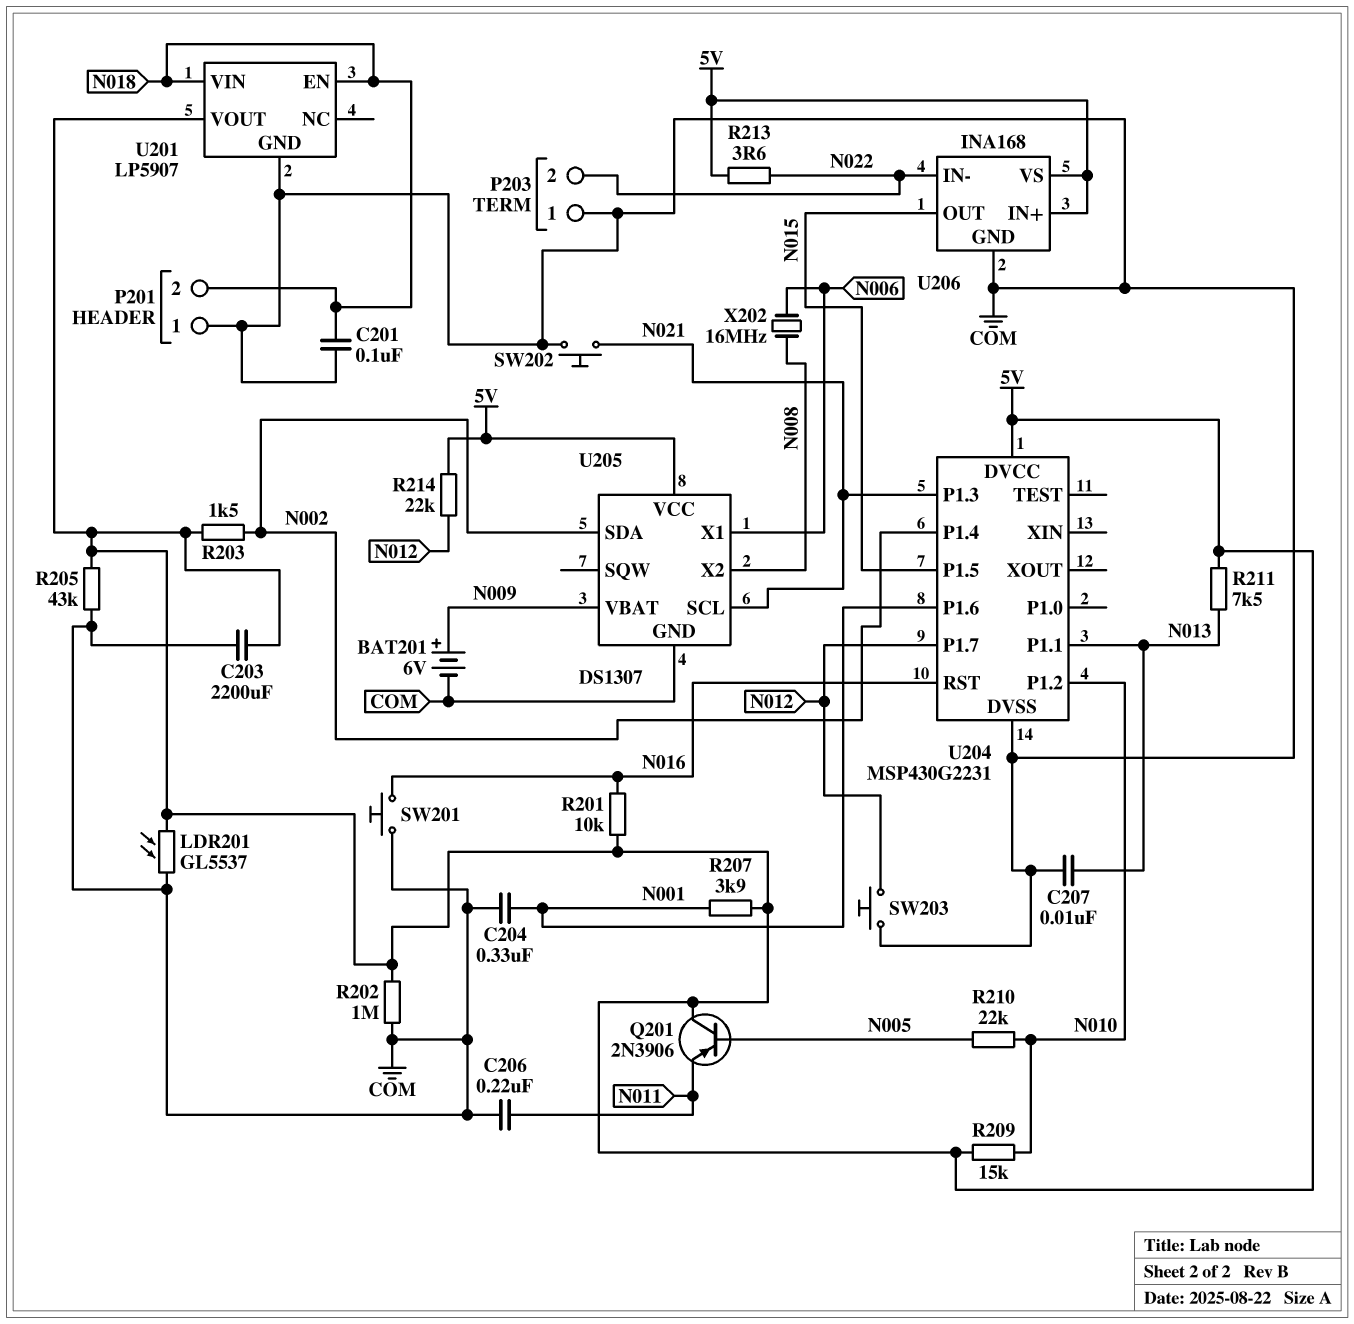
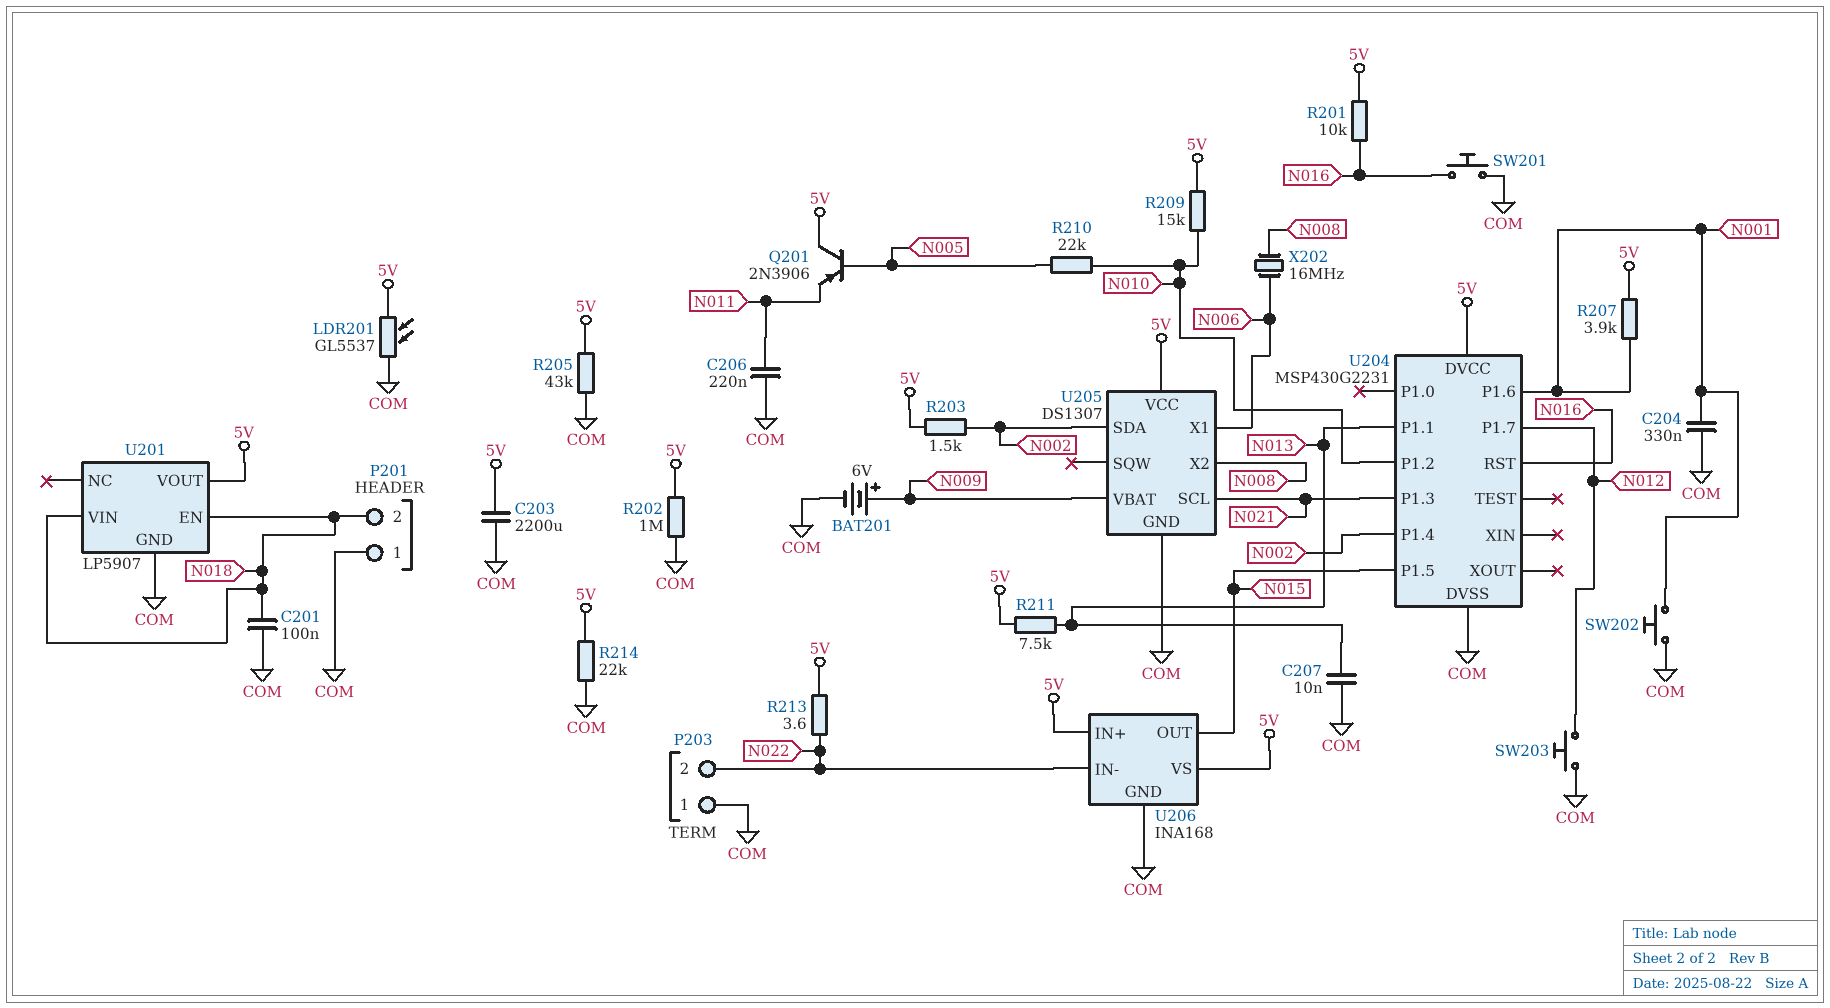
R214: 22k (5V, N012) -> 22k (5V, COM)
SW202: button (COM, N021) -> button (COM, N001)

